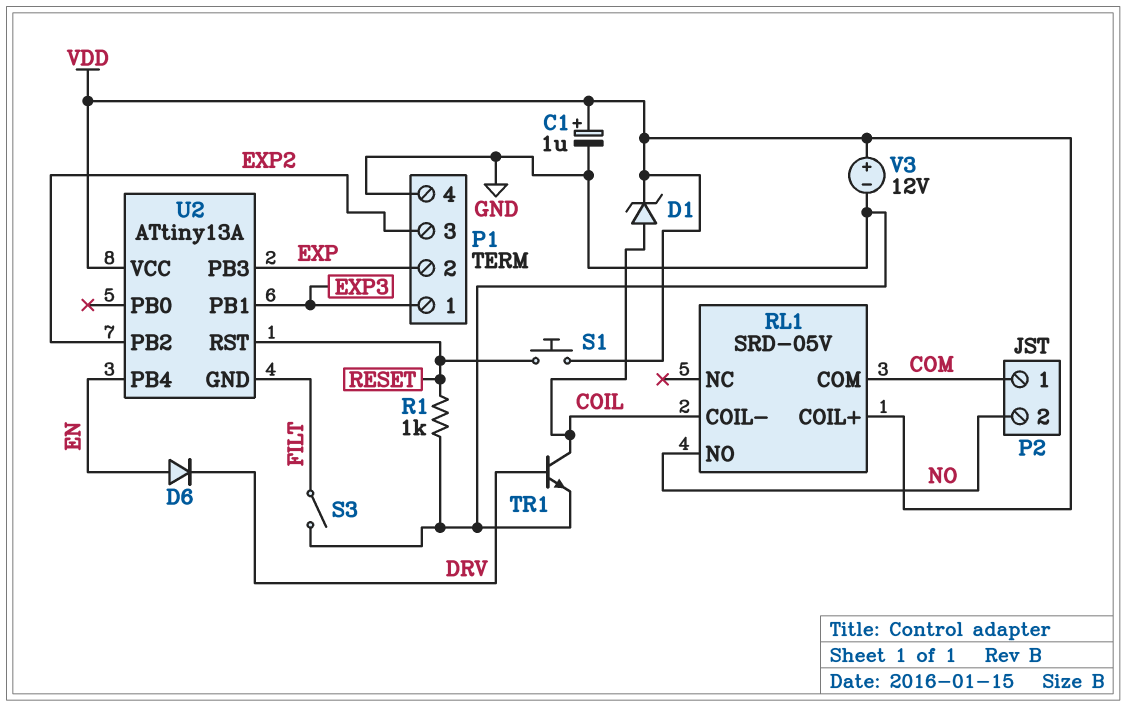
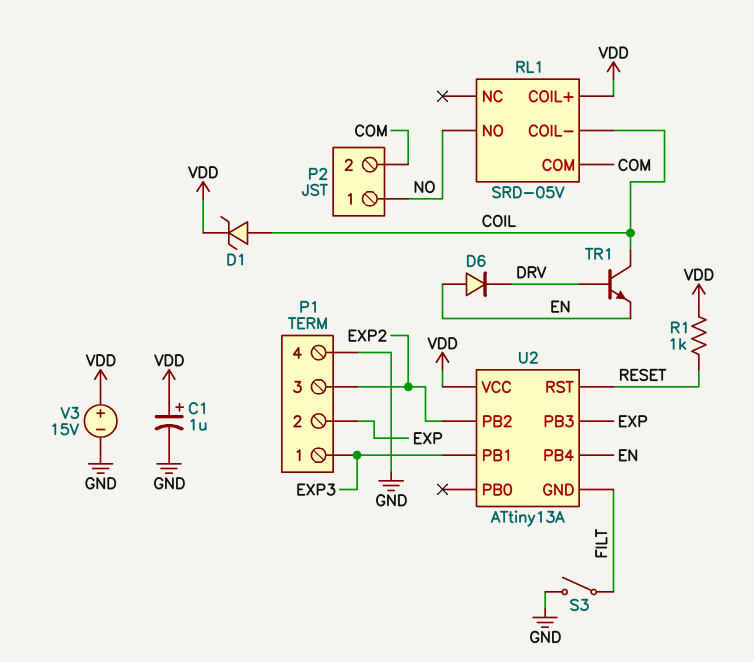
P2 pin 1: COM -> NO
P2 pin 2: NO -> COM
R1: 1k (GND, RESET) -> 1k (RESET, VDD)
S1: button (RESET, VDD) -> none
TR1: NPN (B DRV, C COIL, E GND) -> NPN (B DRV, C COIL, E EN)
V3: 12V (plus VDD, minus GND) -> 15V (plus VDD, minus GND)

